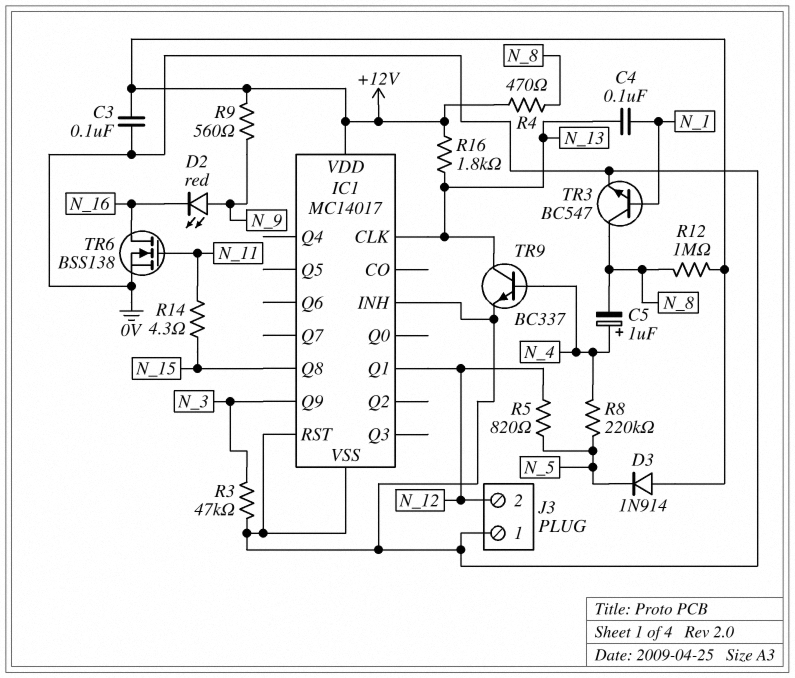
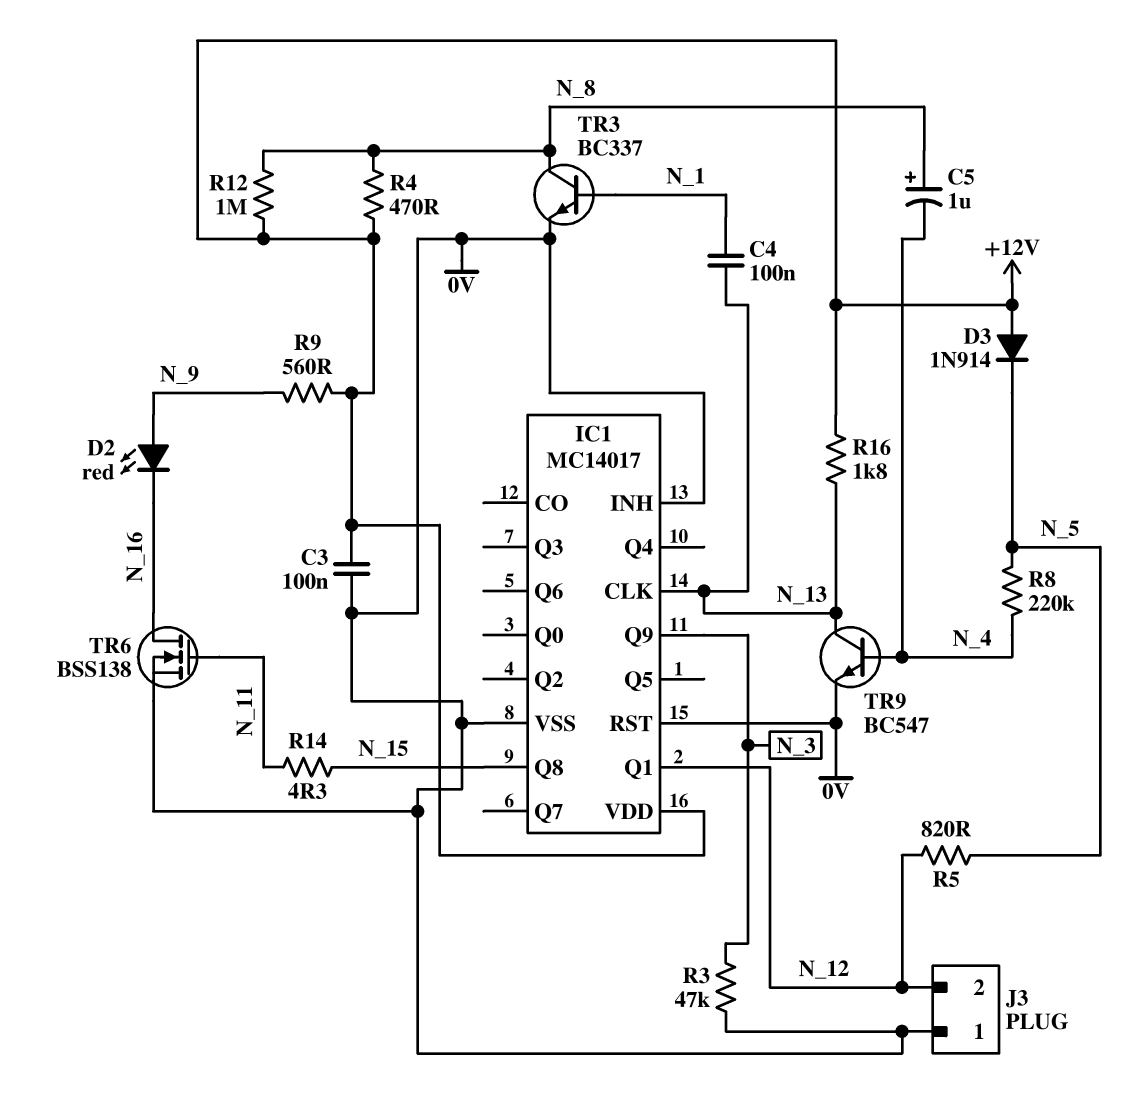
C5: 1uF (plus N_4, minus N_8) -> 1uF (plus N_8, minus N_4)
TR3: NPN BC547 (B N_1, C N_8, E 0V) -> NPN BC337 (B N_1, C N_8, E 0V)
TR9: NPN BC337 (B N_4, C N_13, E 0V) -> NPN BC547 (B N_4, C N_13, E 0V)

